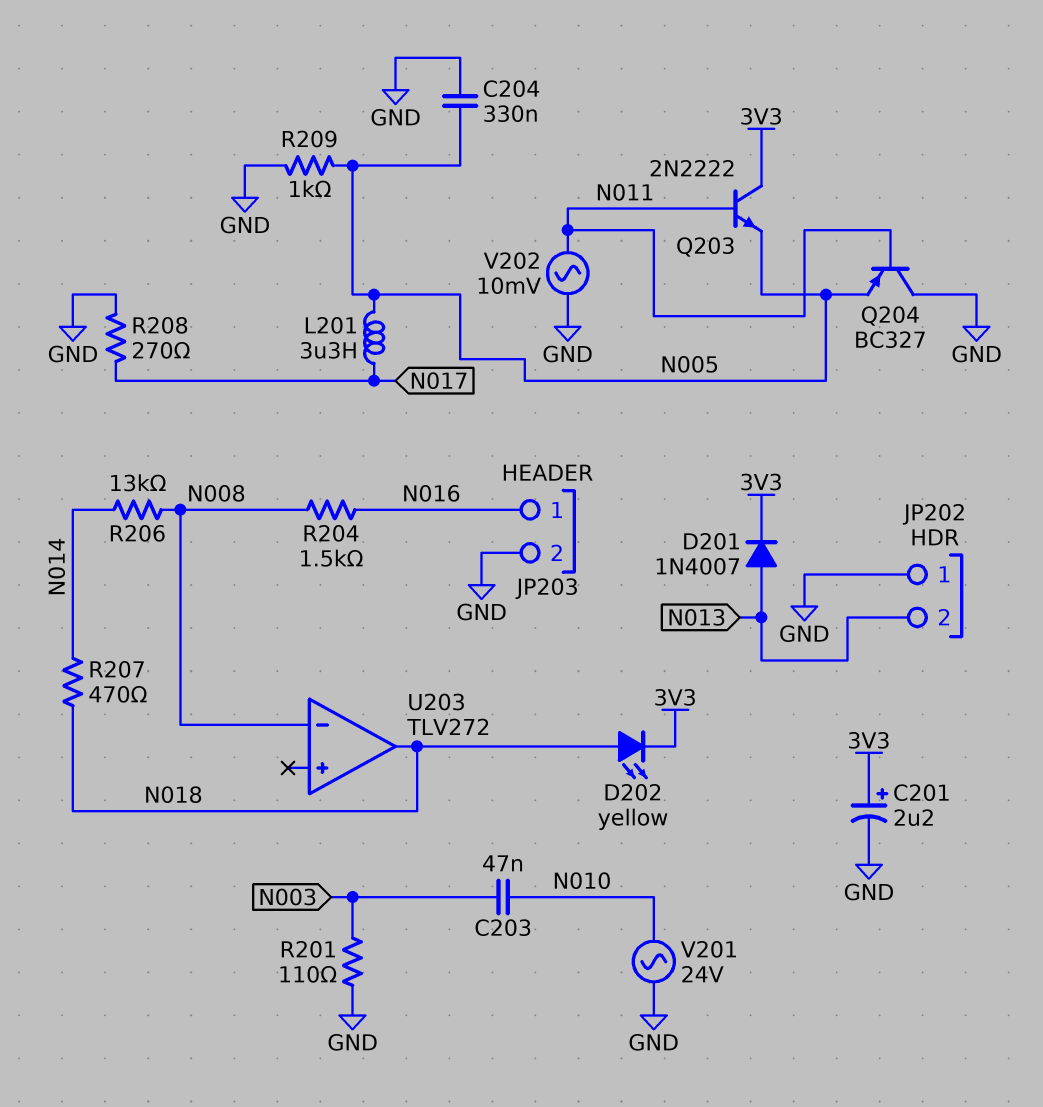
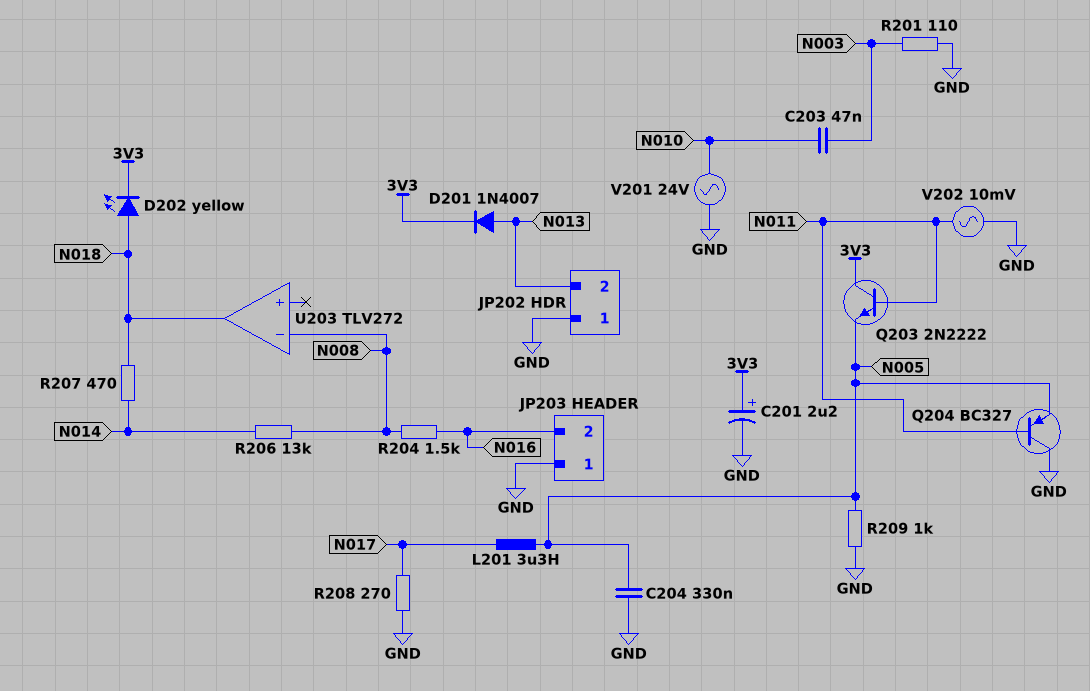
JP203 pin 1: N016 -> GND
JP203 pin 2: GND -> N016

